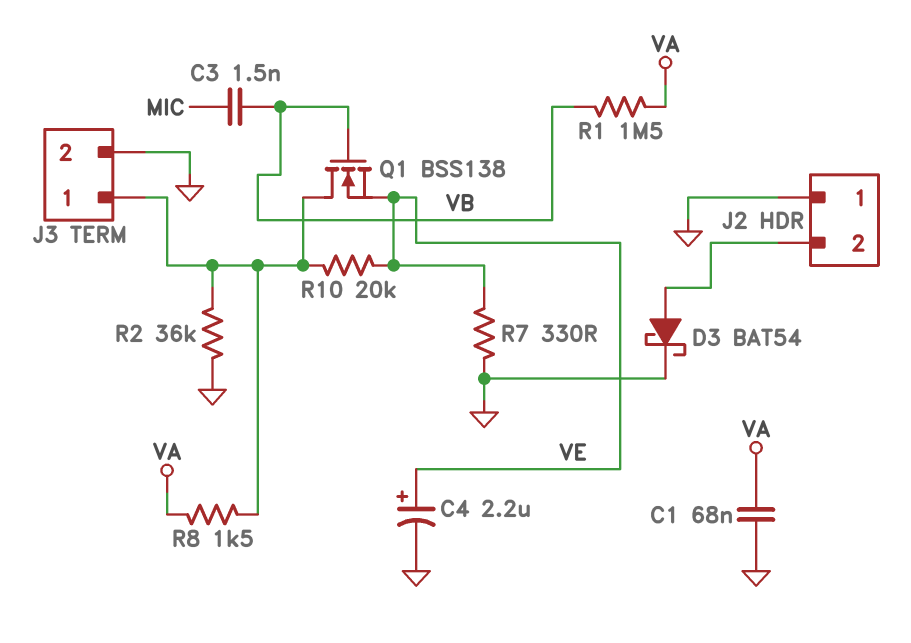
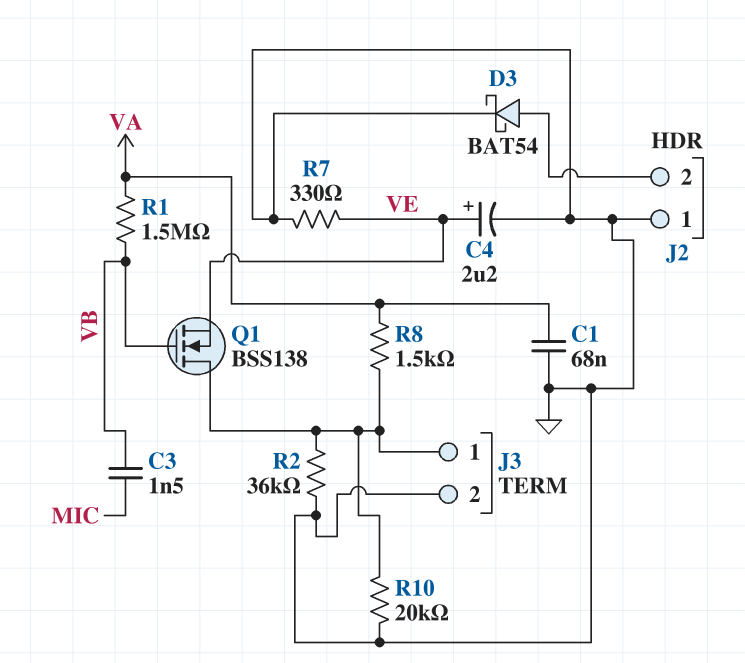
R10: 20k (J3/1, VE) -> 20k (GND, J3/1)

